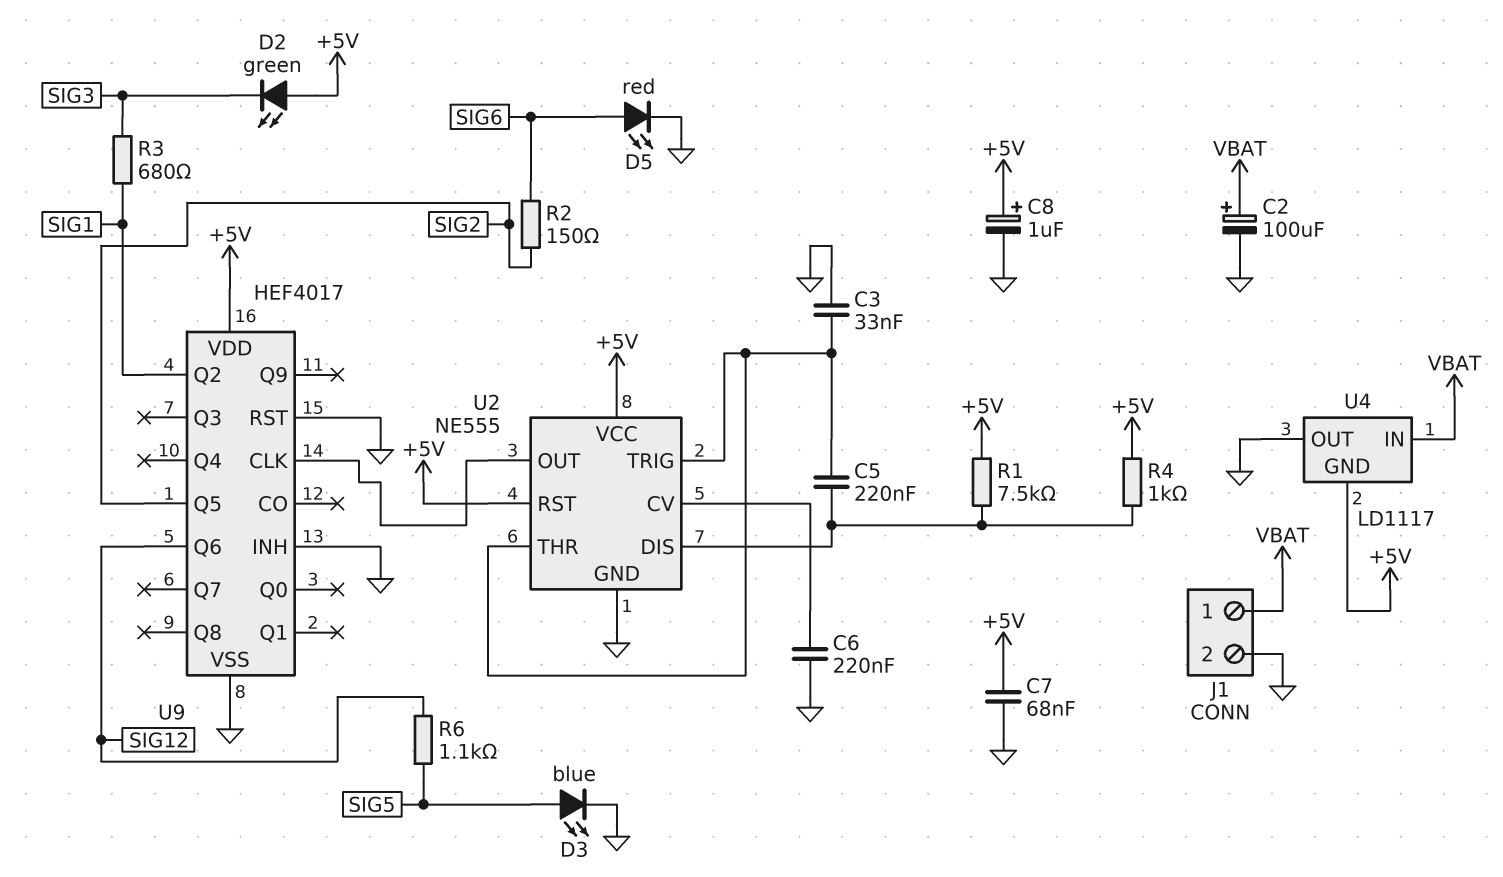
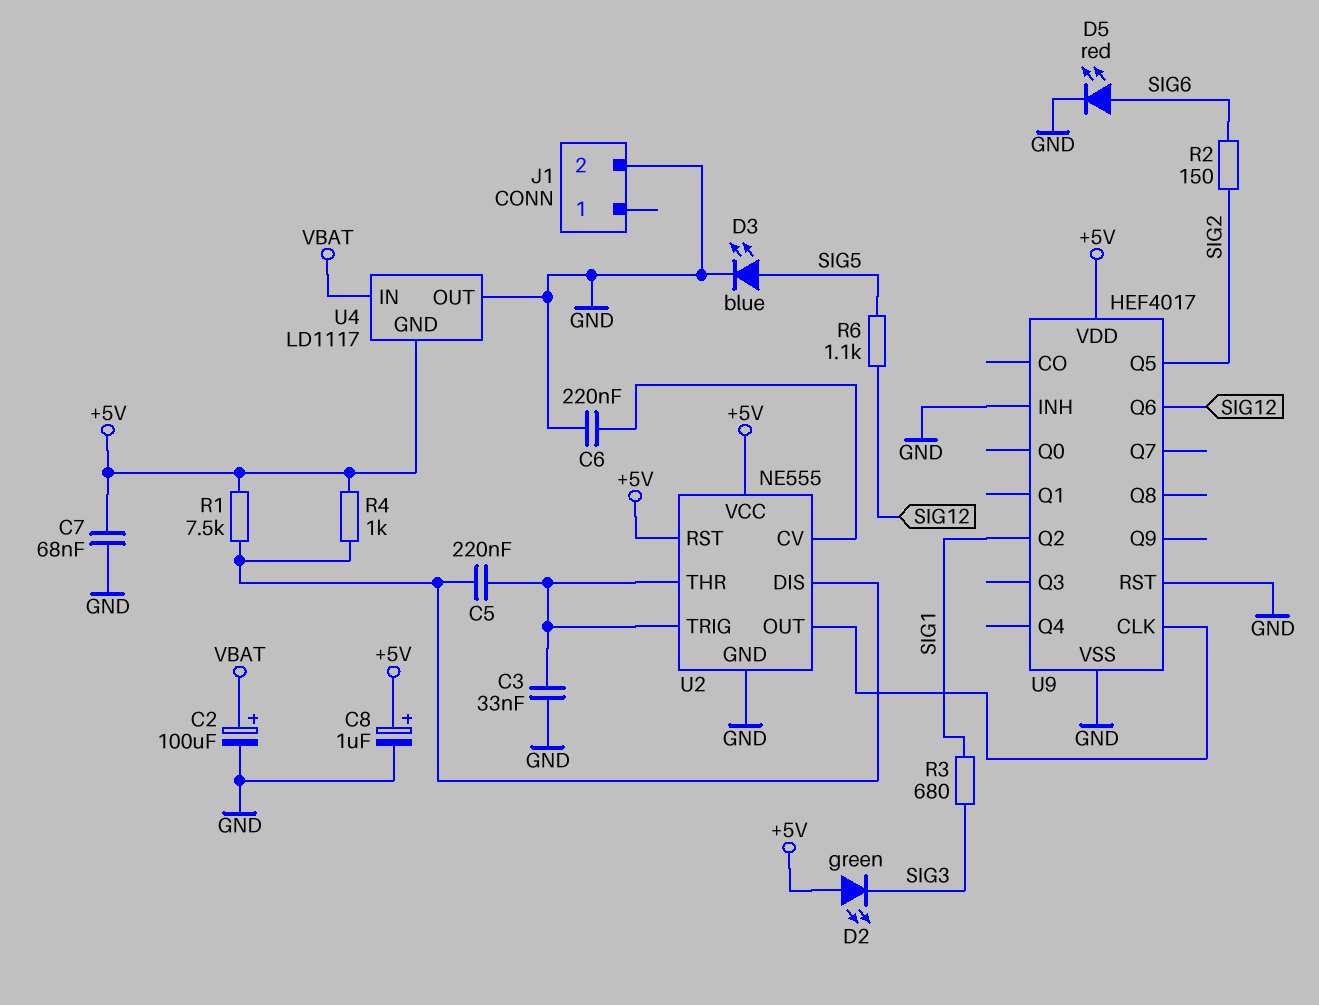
J1 pin 1: VBAT -> none

